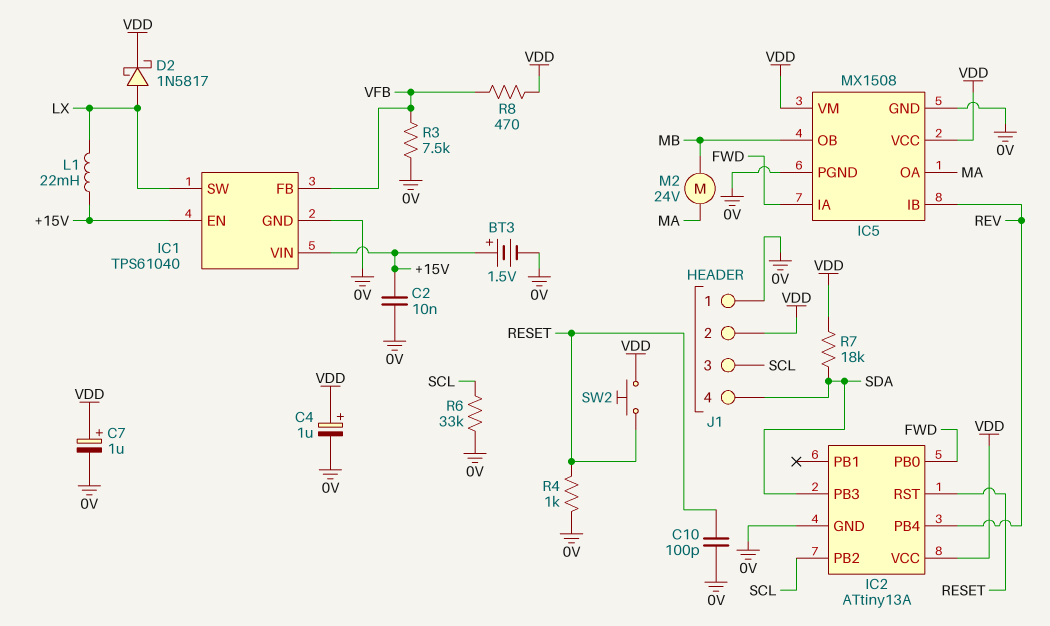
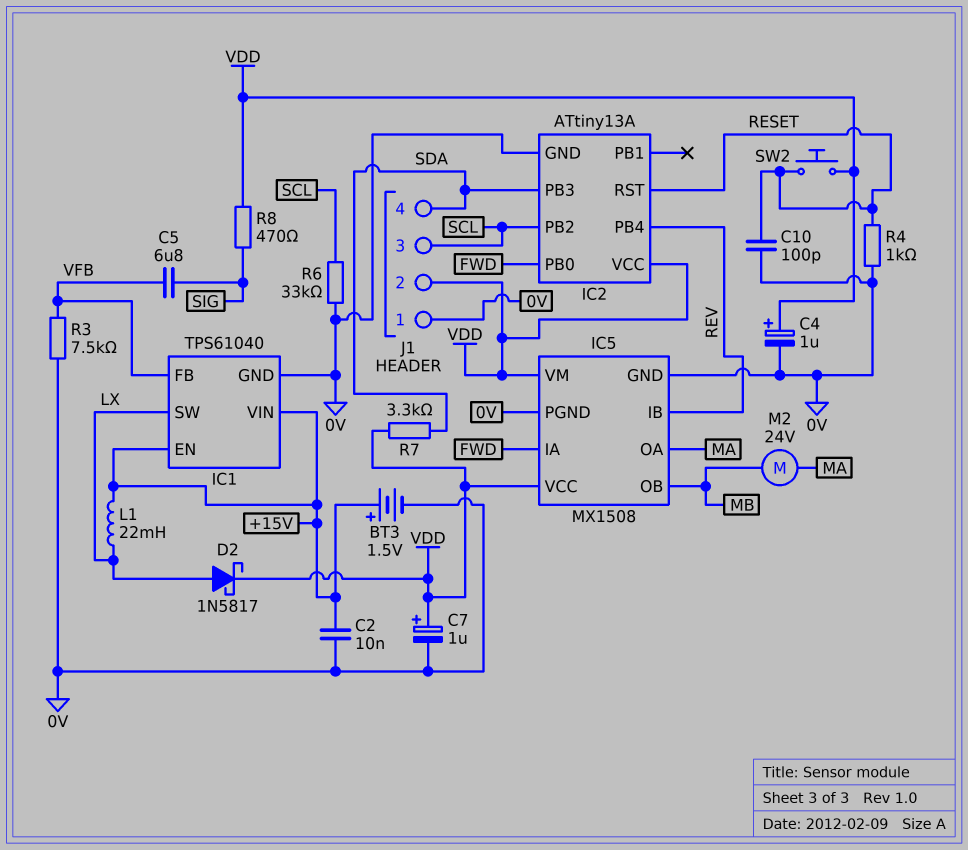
C5: none -> 6.8uF (SIG, VFB)
R7: 18k (SDA, VDD) -> 3.3k (SDA, VDD)
R8: 470 (VDD, VFB) -> 470 (SIG, VDD)

